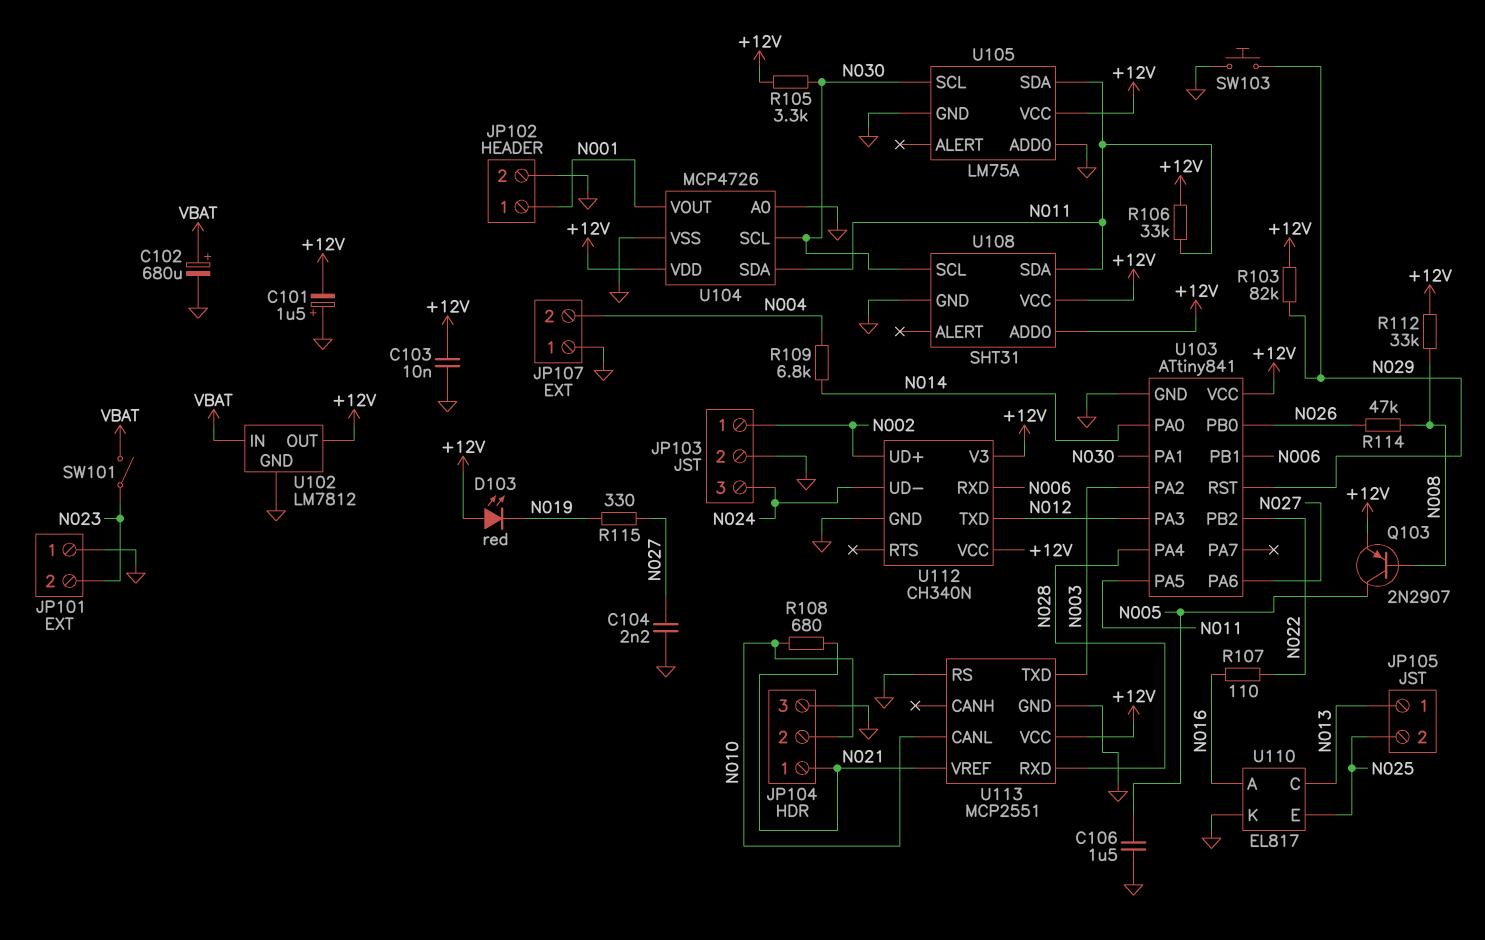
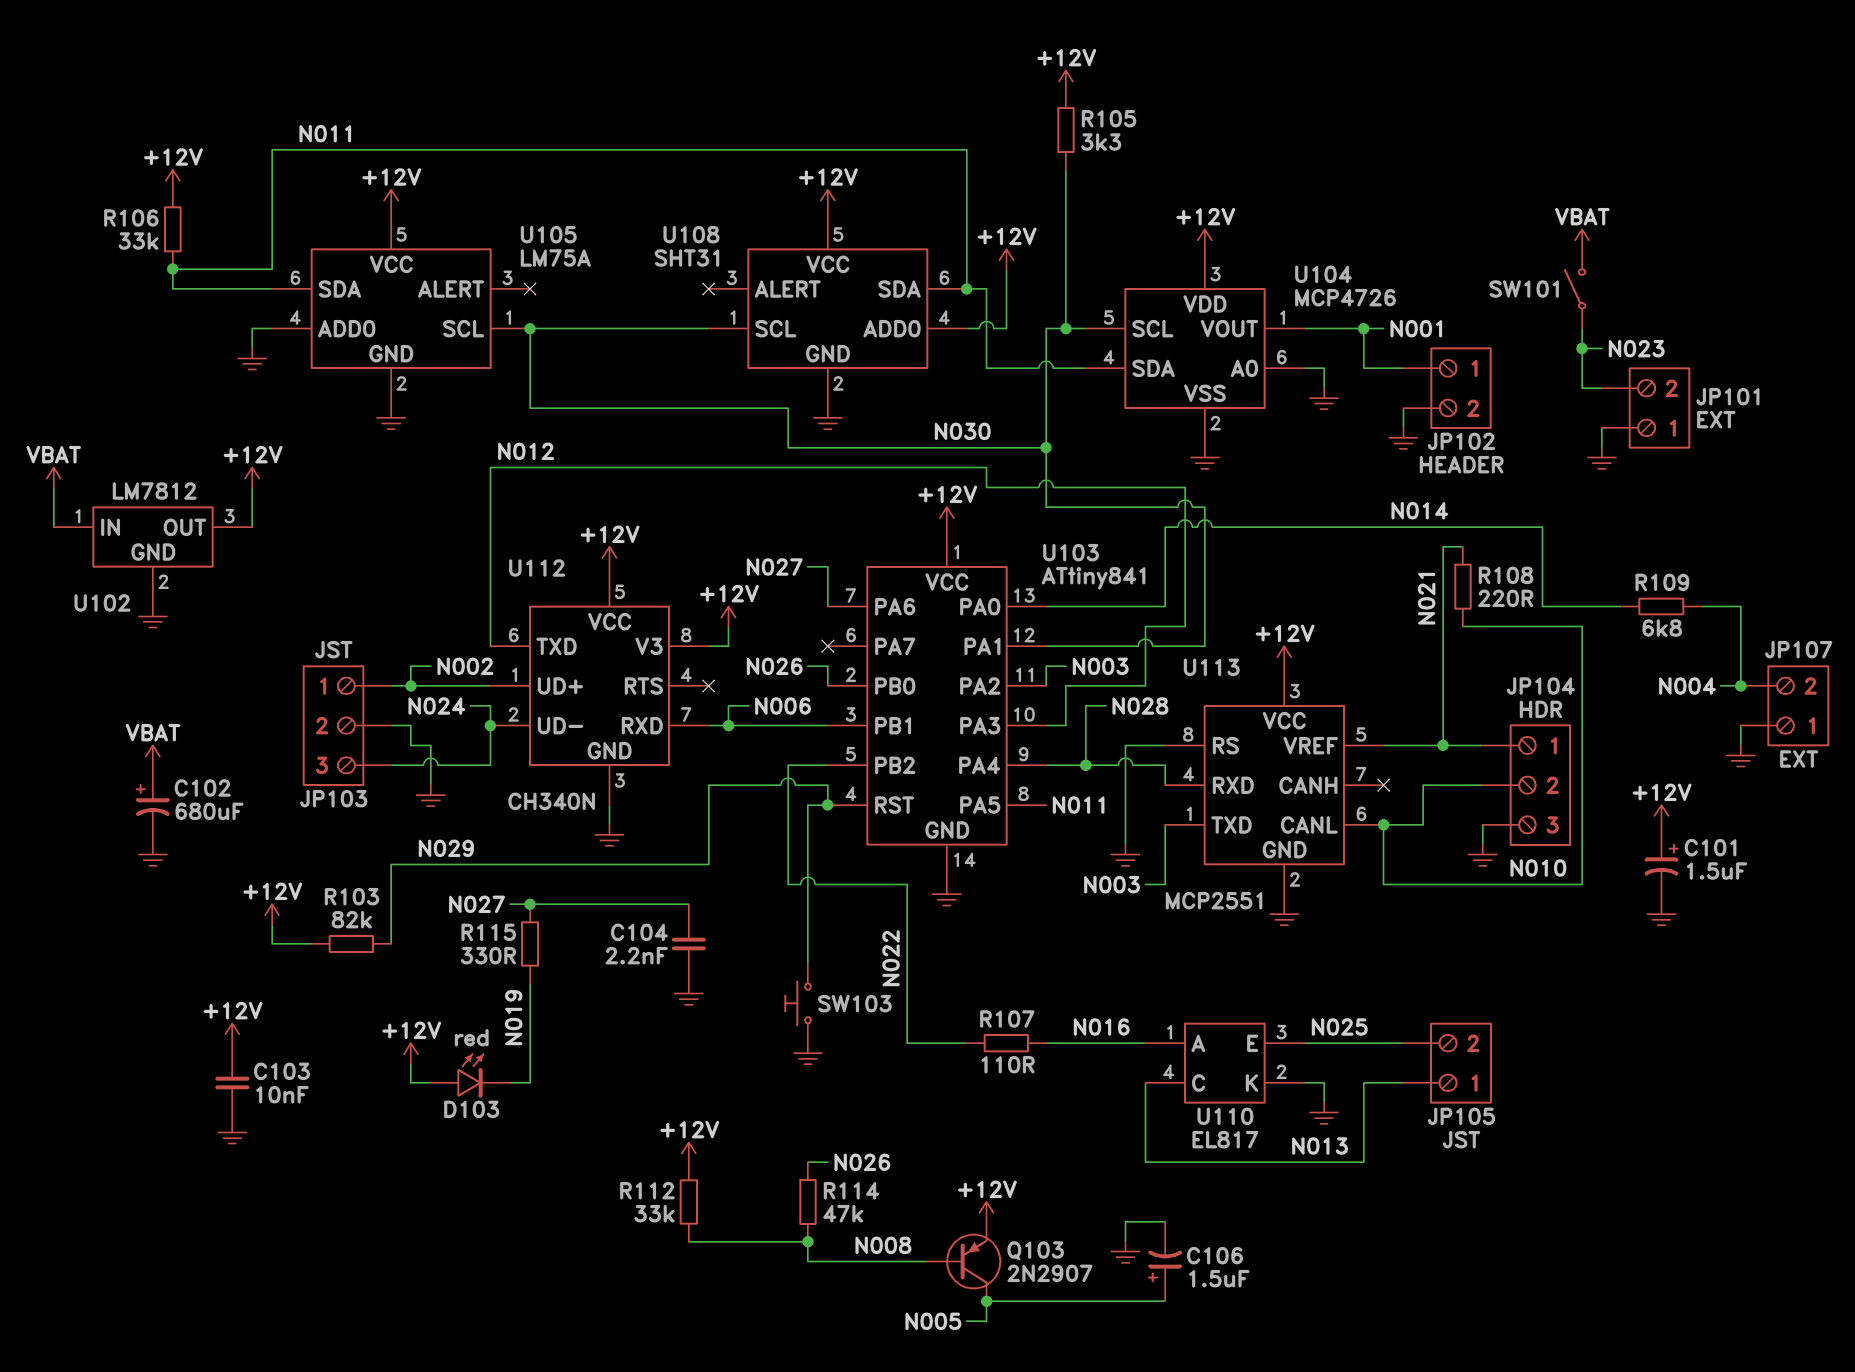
C101: 1.5uF (plus GND, minus +12V) -> 1.5uF (plus +12V, minus GND)
C106: 1.5uF (GND, N005) -> 1.5uF (plus N005, minus GND)
R108: 680 (N010, N021) -> 220 (N010, N021)

